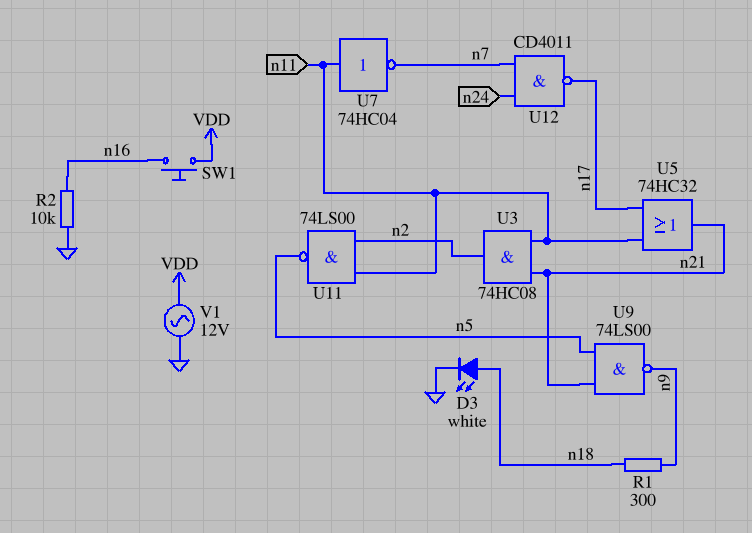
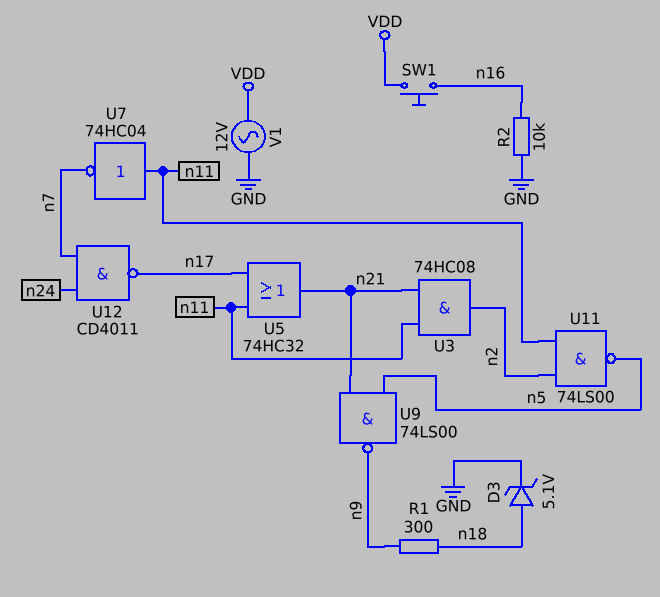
D3: LED white (A n18, K GND) -> zener 5.1V (A n18, K GND)

